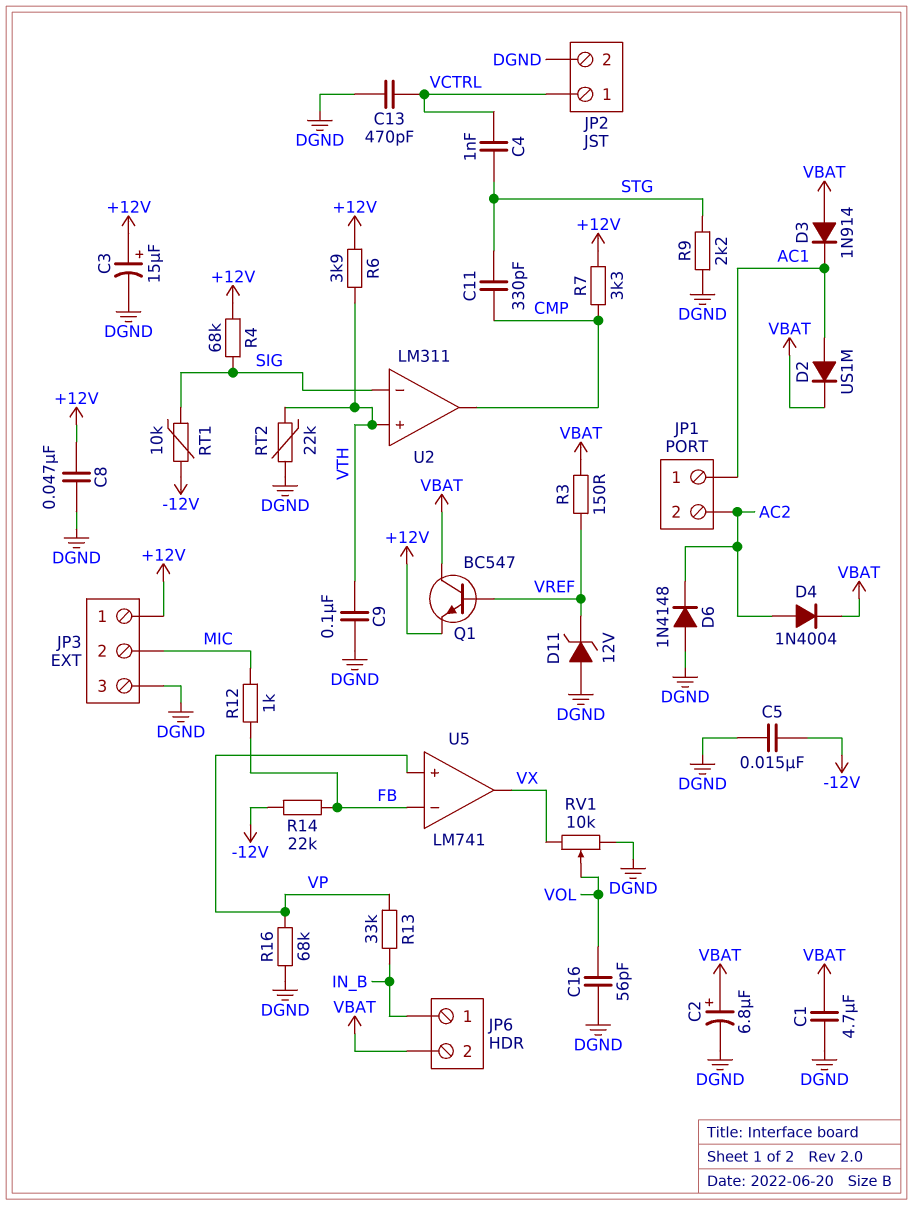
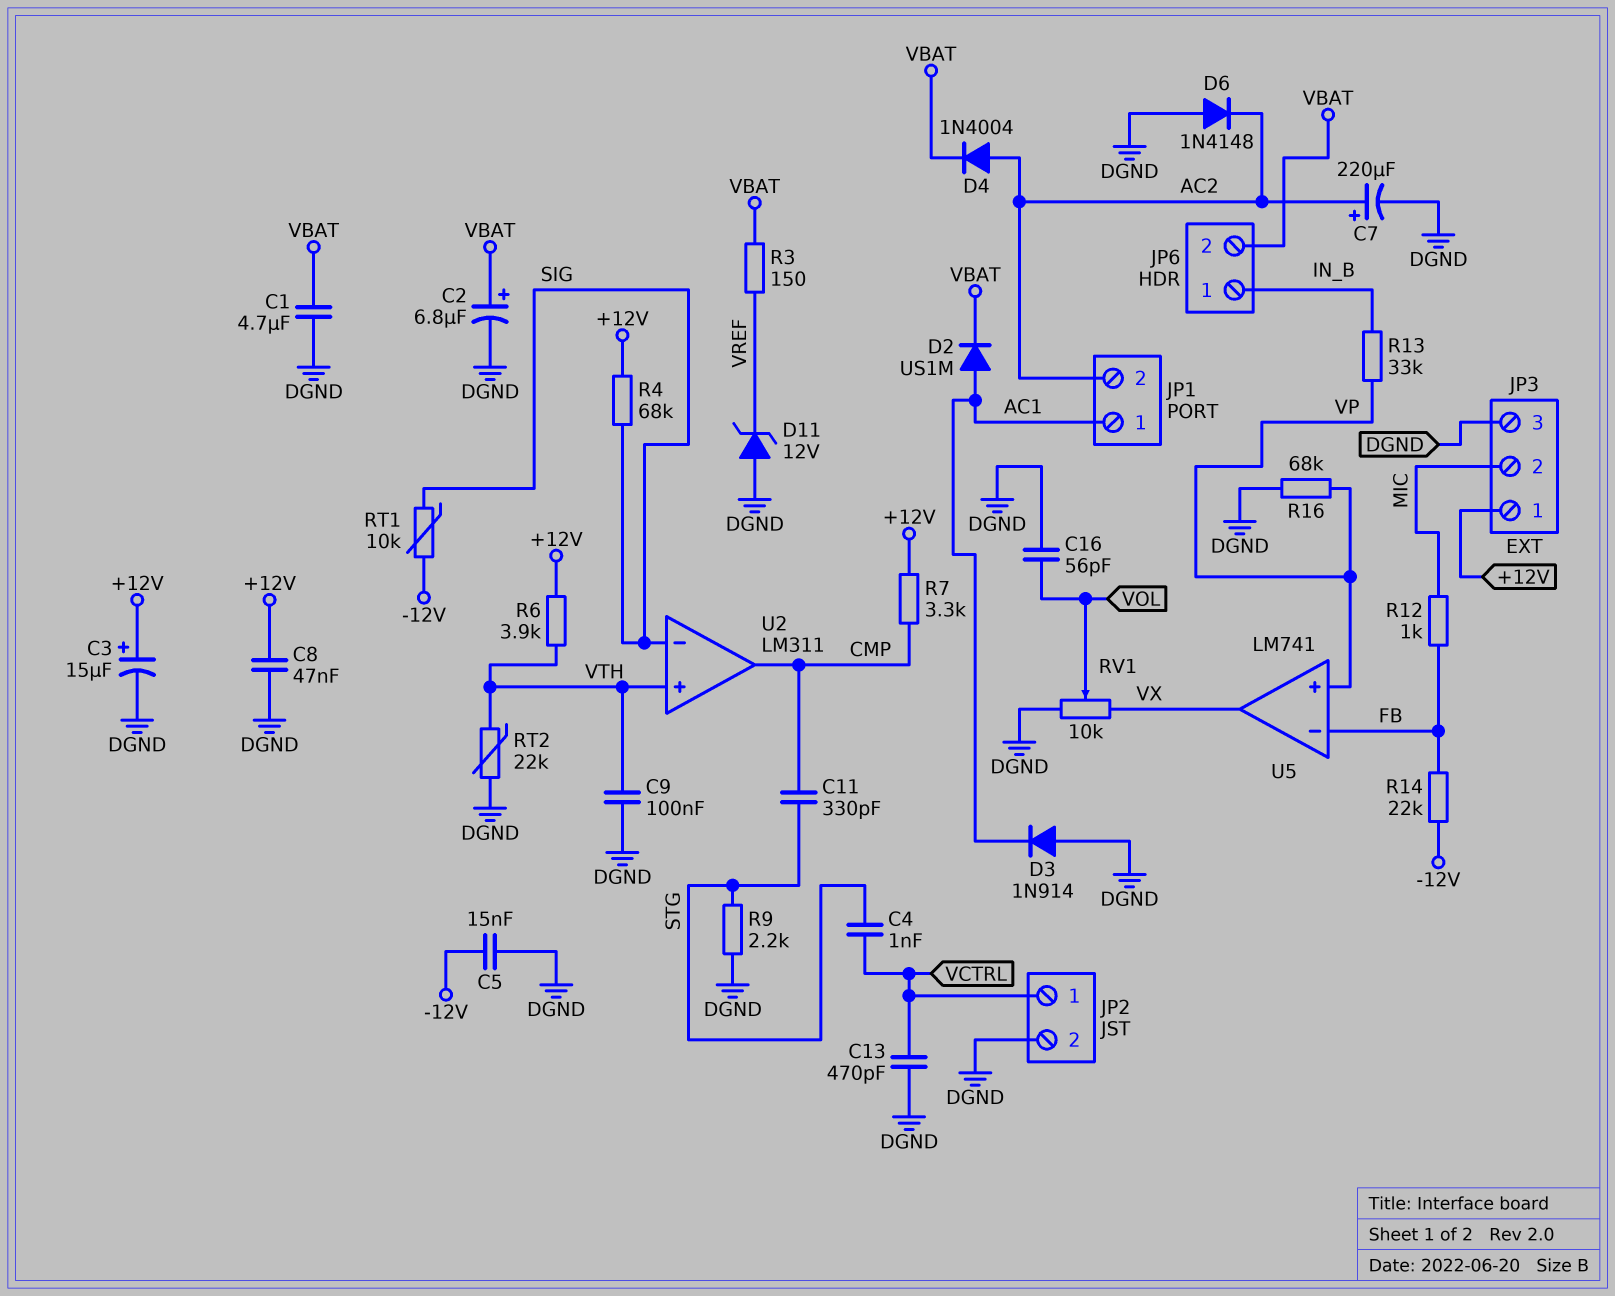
C7: none -> 220uF (plus AC2, minus DGND)
D3: diode 1N914 (A VBAT, K AC1) -> diode 1N914 (A DGND, K AC1)
Q1: NPN BC547 (B VREF, C VBAT, E +12V) -> none

